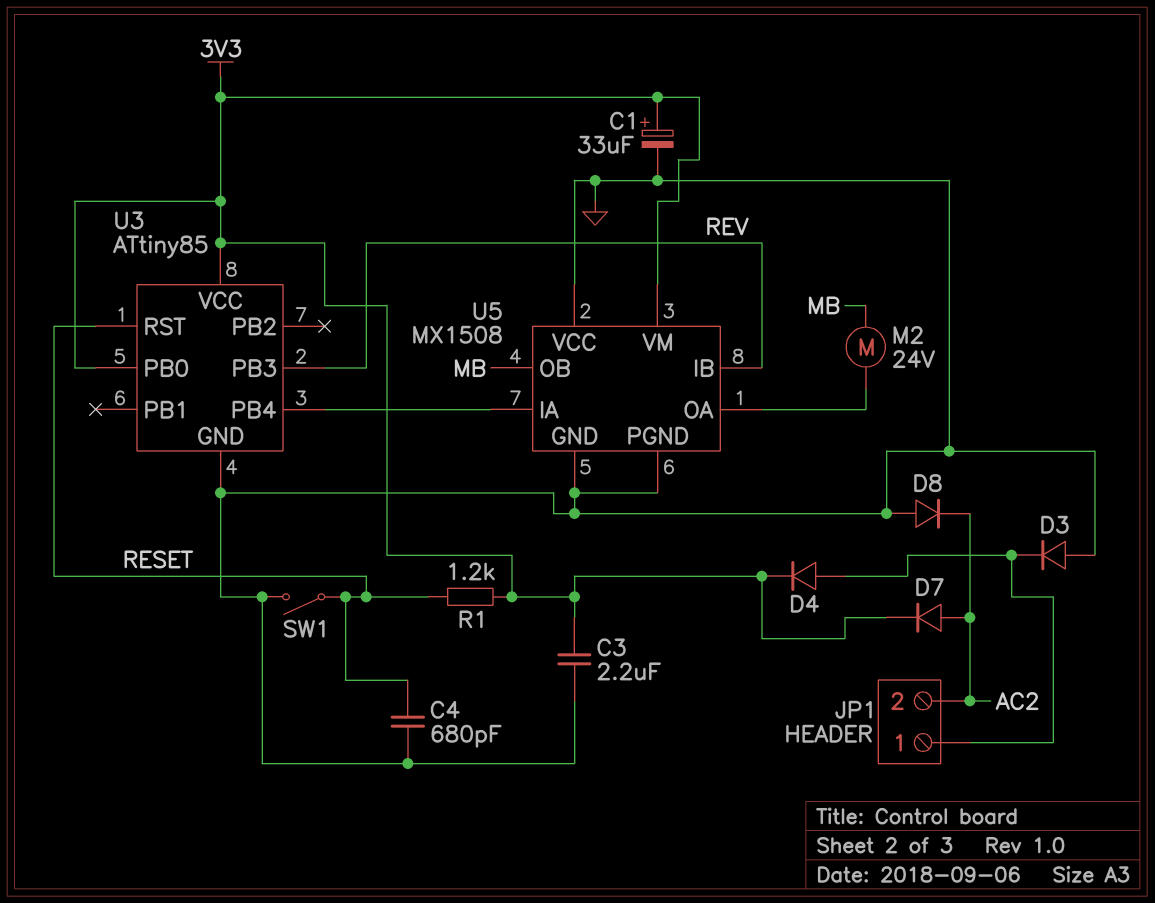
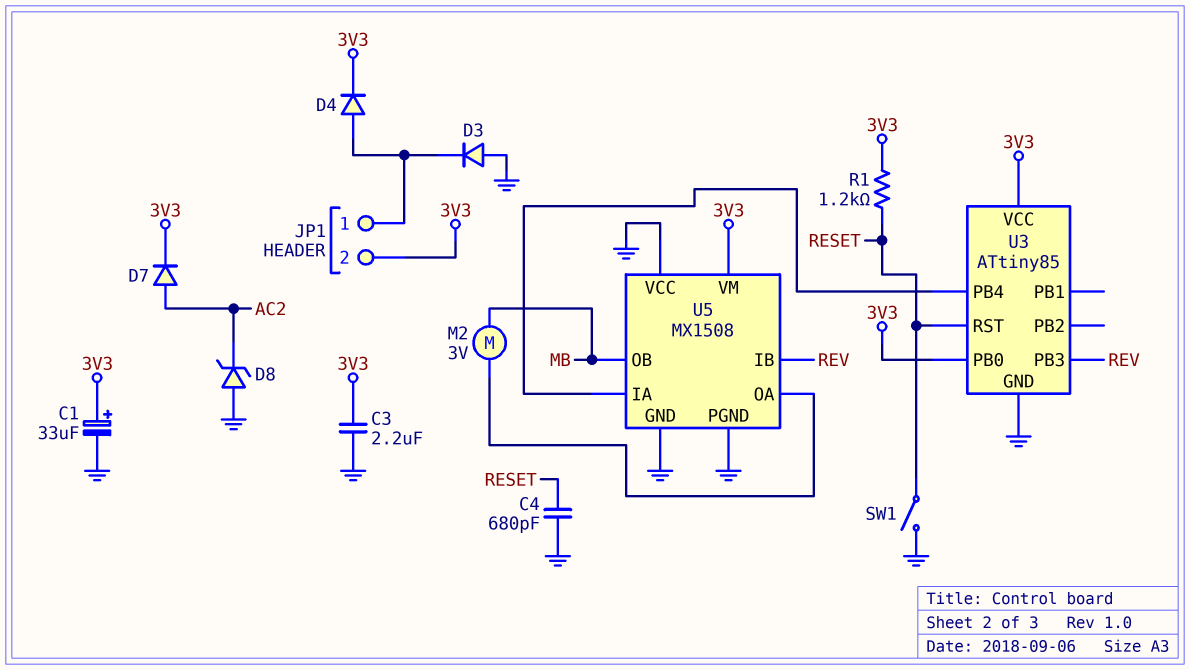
D8: diode (A GND, K AC2) -> zener (A GND, K AC2)
JP1 pin 2: AC2 -> 3V3
M2: motor 24V (MB, U5/OA) -> motor 3V (MB, U5/OA)

